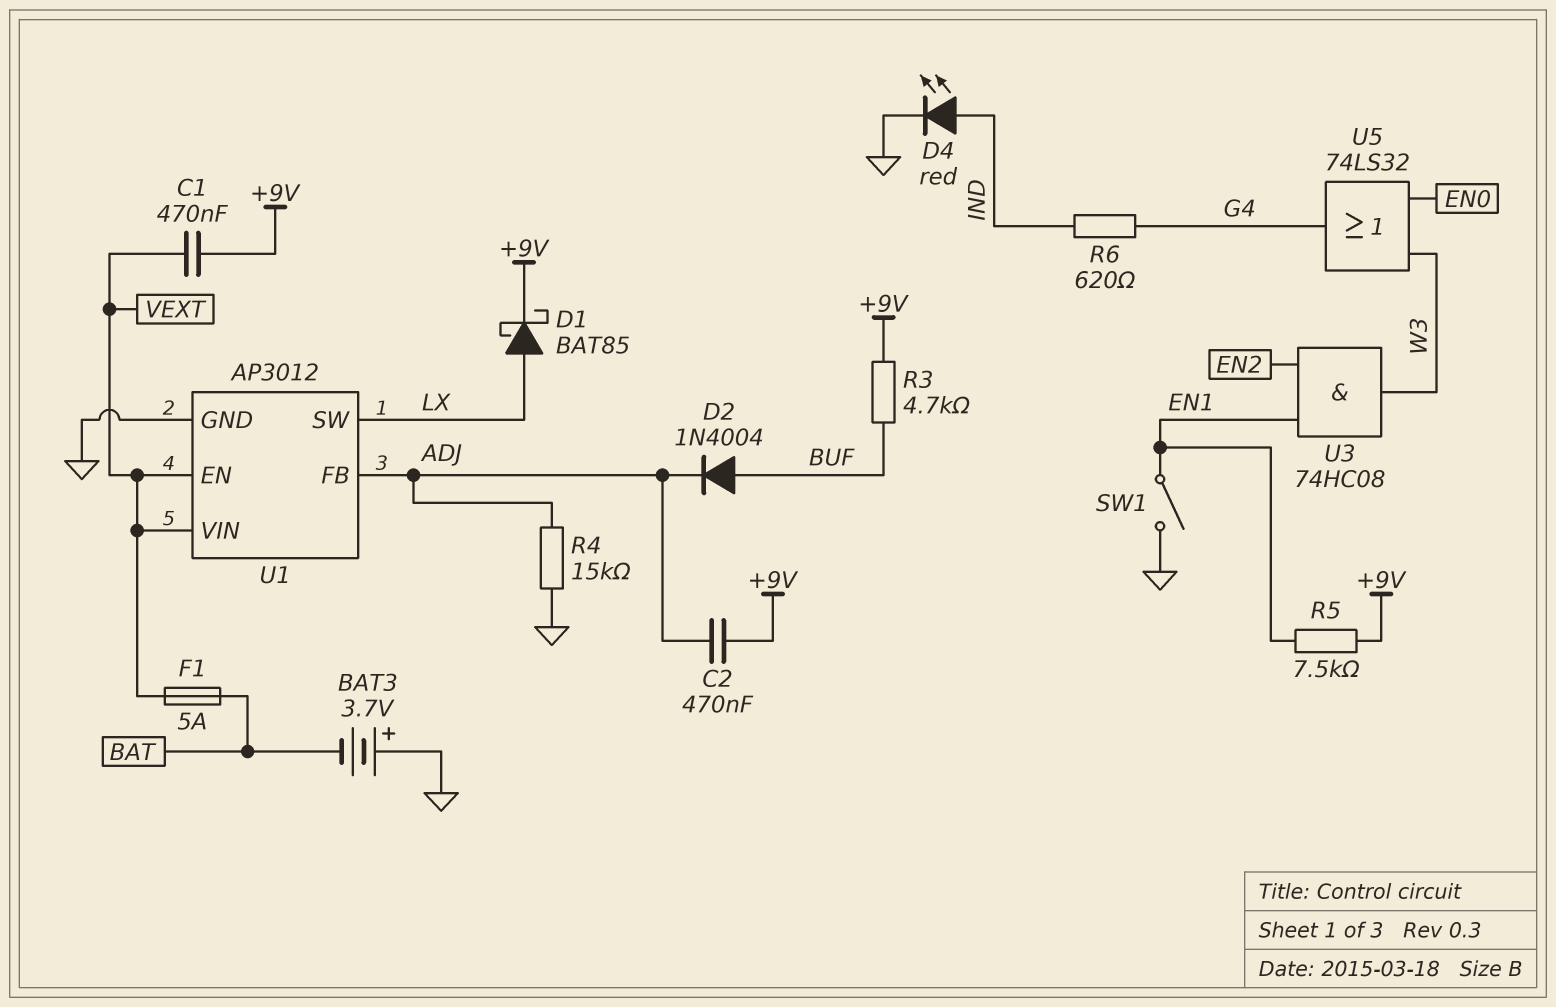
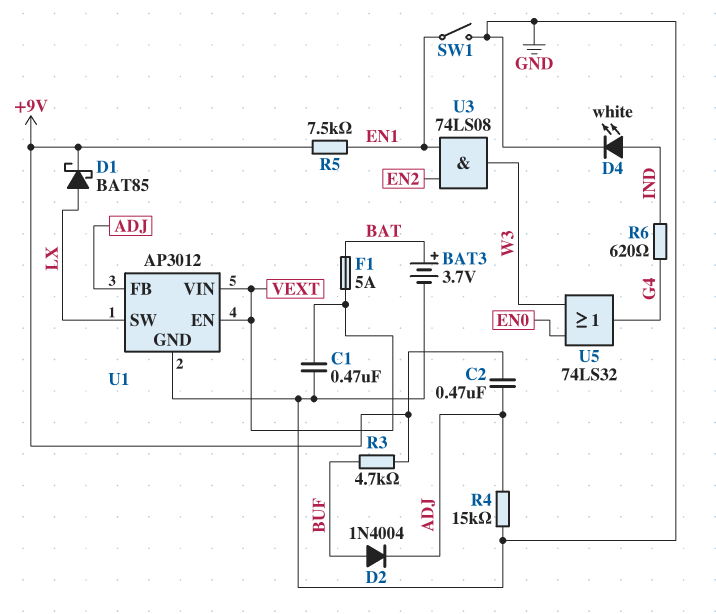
BAT3: 3.7V (plus GND, minus BAT) -> 3.7V (plus BAT, minus GND)
C1: 470nF (+9V, VEXT) -> 470nF (GND, VEXT)
D4: LED red (A IND, K GND) -> LED white (A IND, K GND)
U3: AND 74HC08 (in EN1, in EN2, out W3) -> AND 74LS08 (in EN1, in EN2, out W3)

